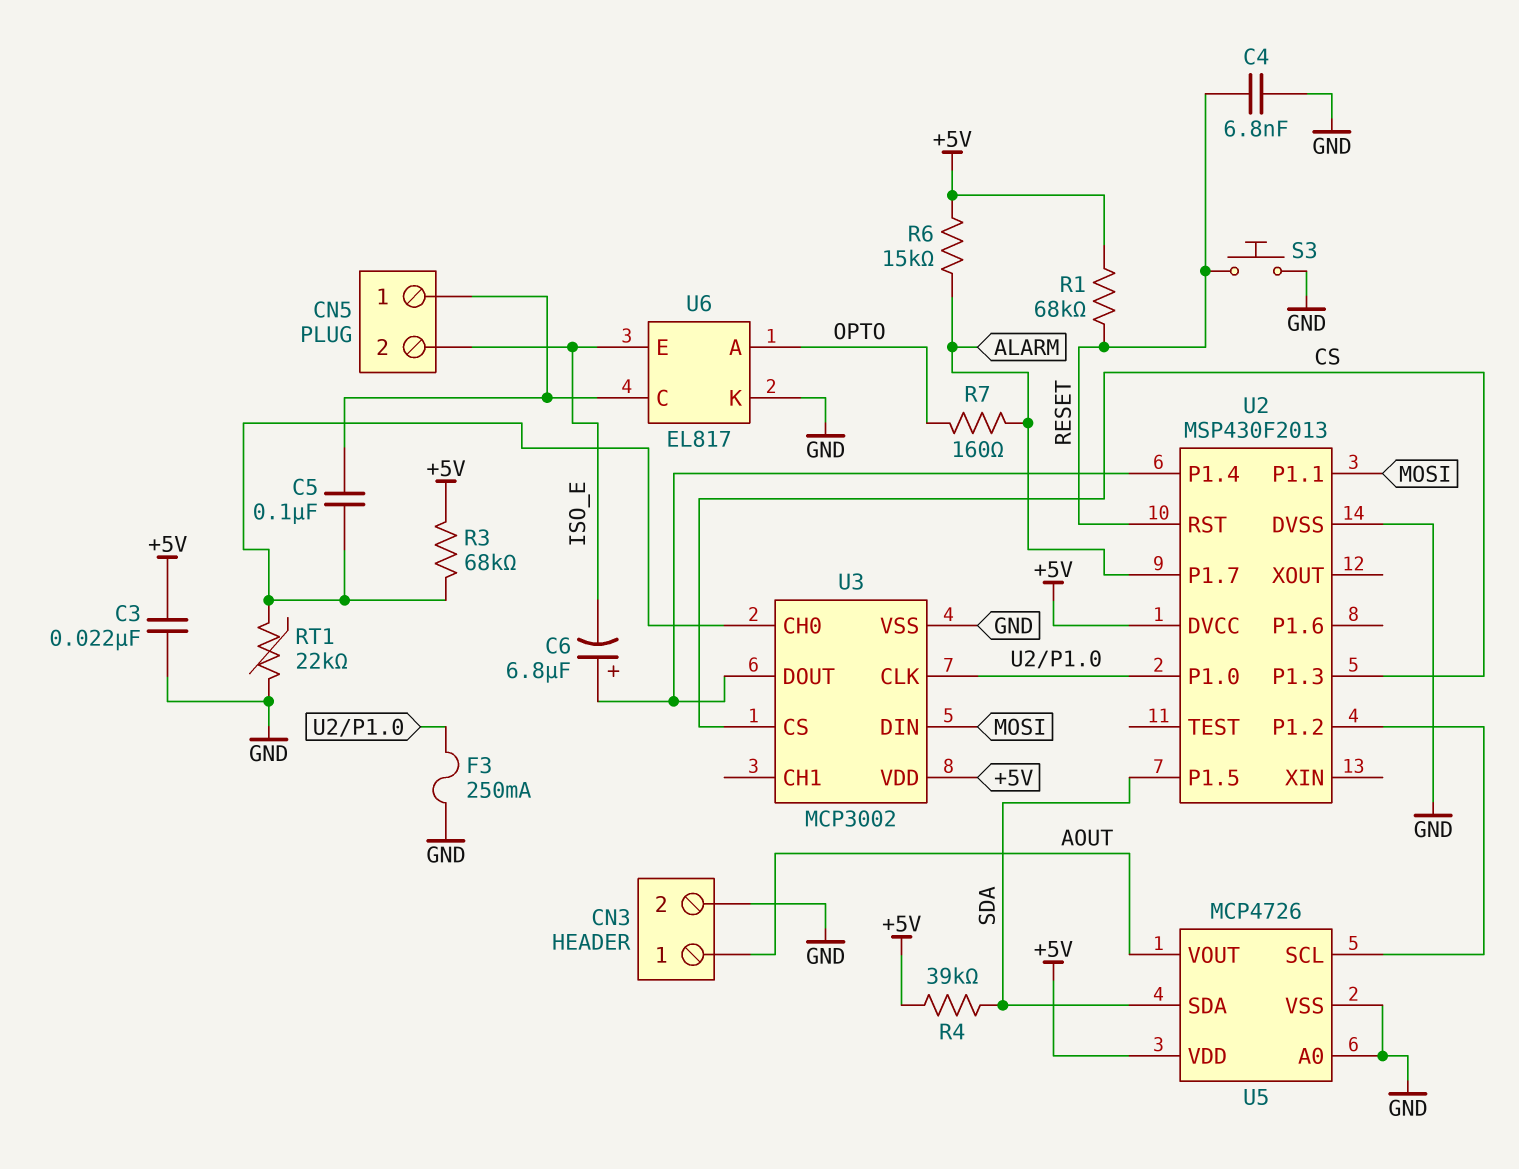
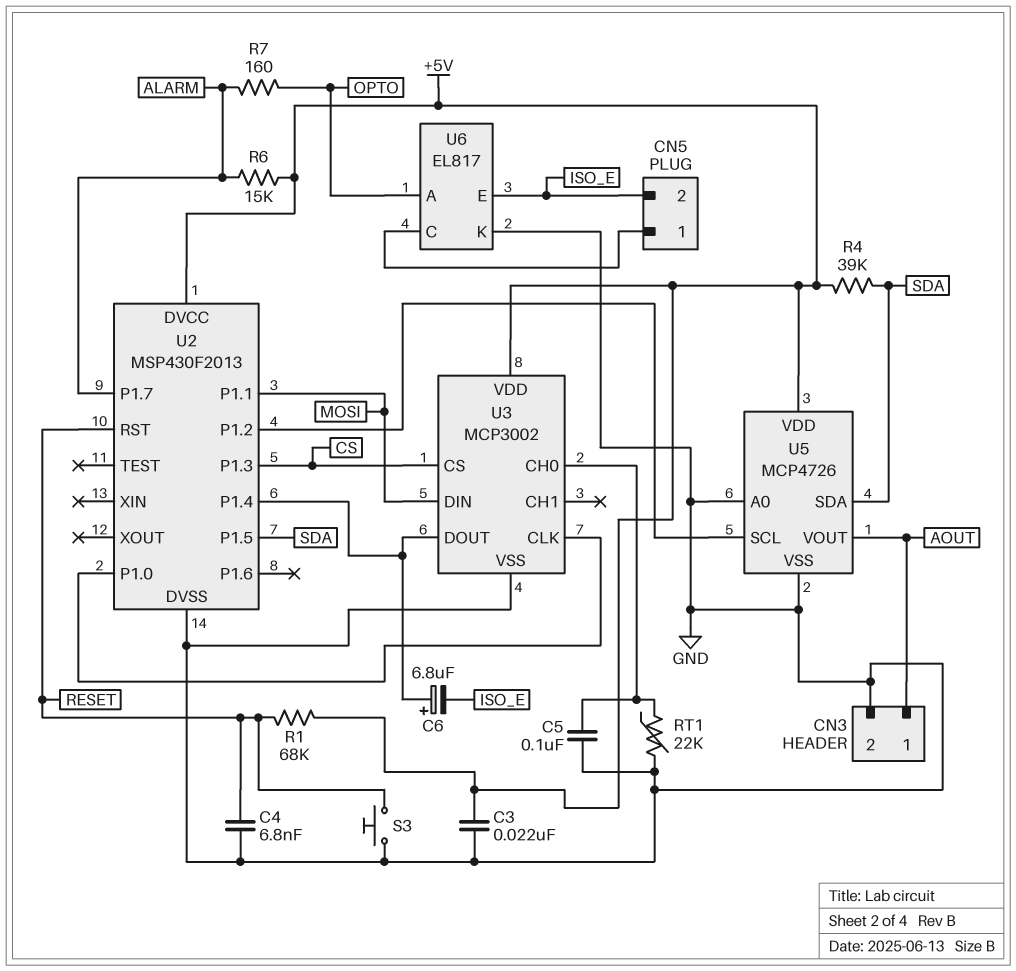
C5: 100nF (CN5/1, U3/CH0) -> 100nF (GND, U3/CH0)
F3: 250mA (GND, U2/P1.0) -> none
R3: 68k (+5V, U3/CH0) -> none

